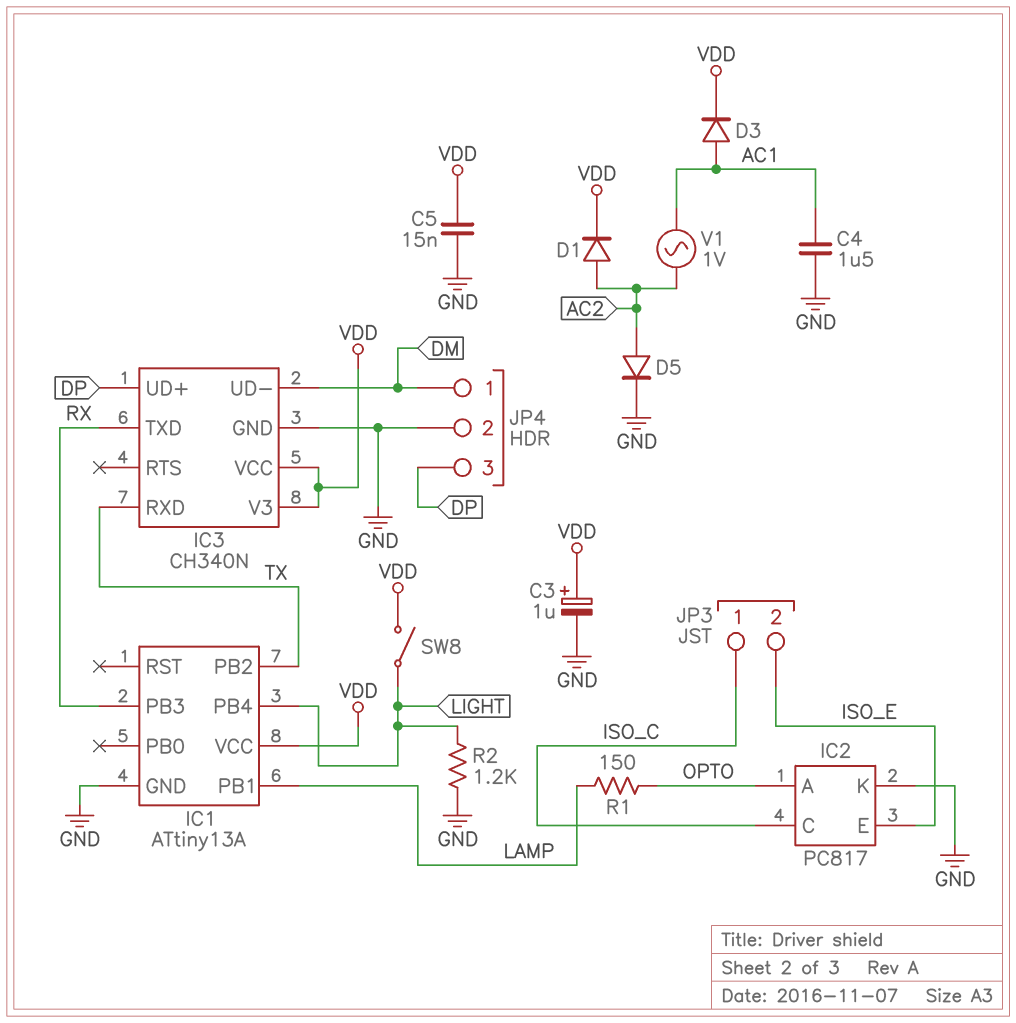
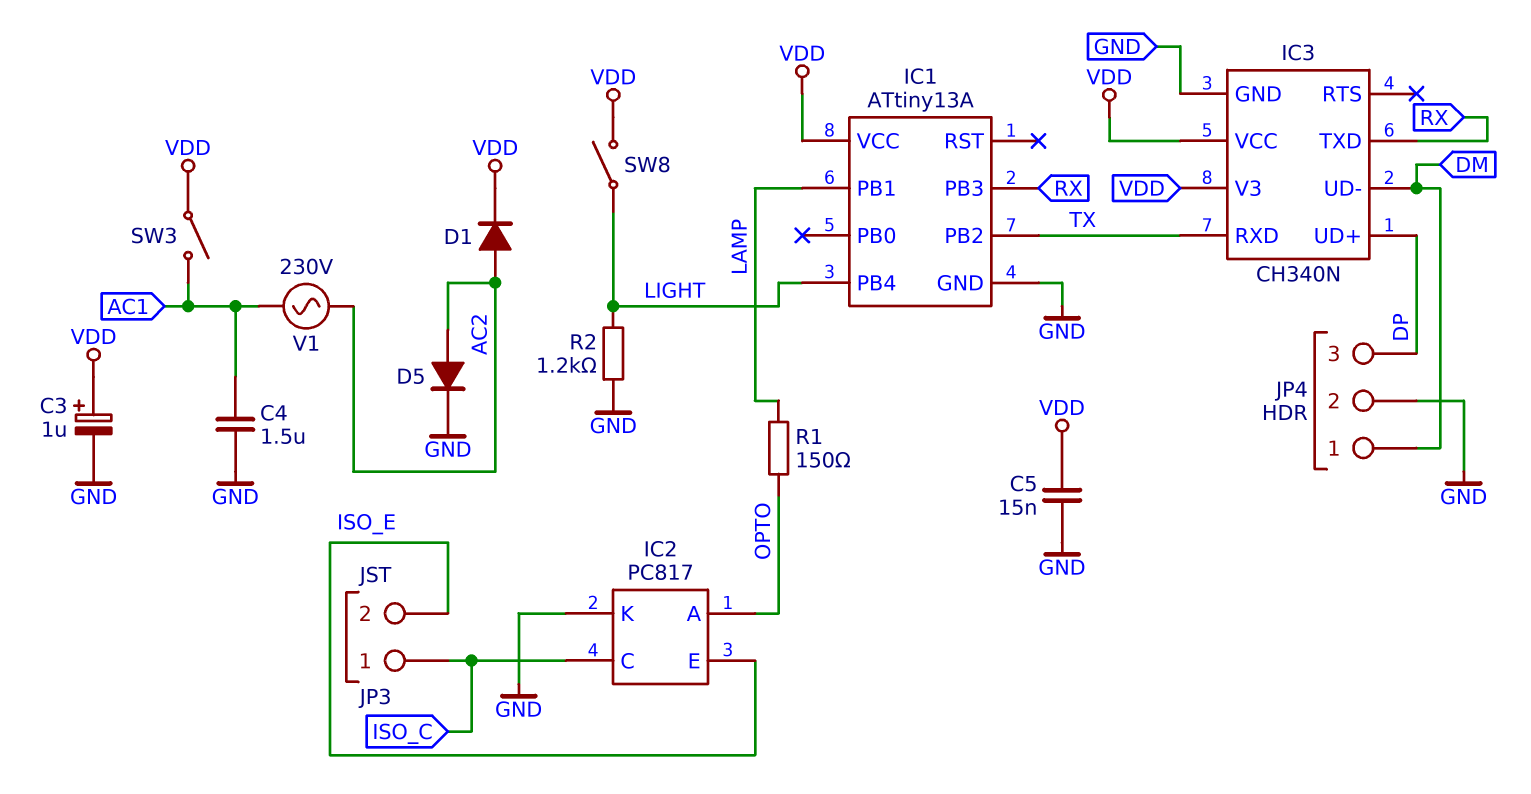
D3: diode (A AC1, K VDD) -> none
SW3: none -> switch (AC1, VDD)
V1: AC 1V (AC1, AC2) -> AC 230V (AC1, AC2)

